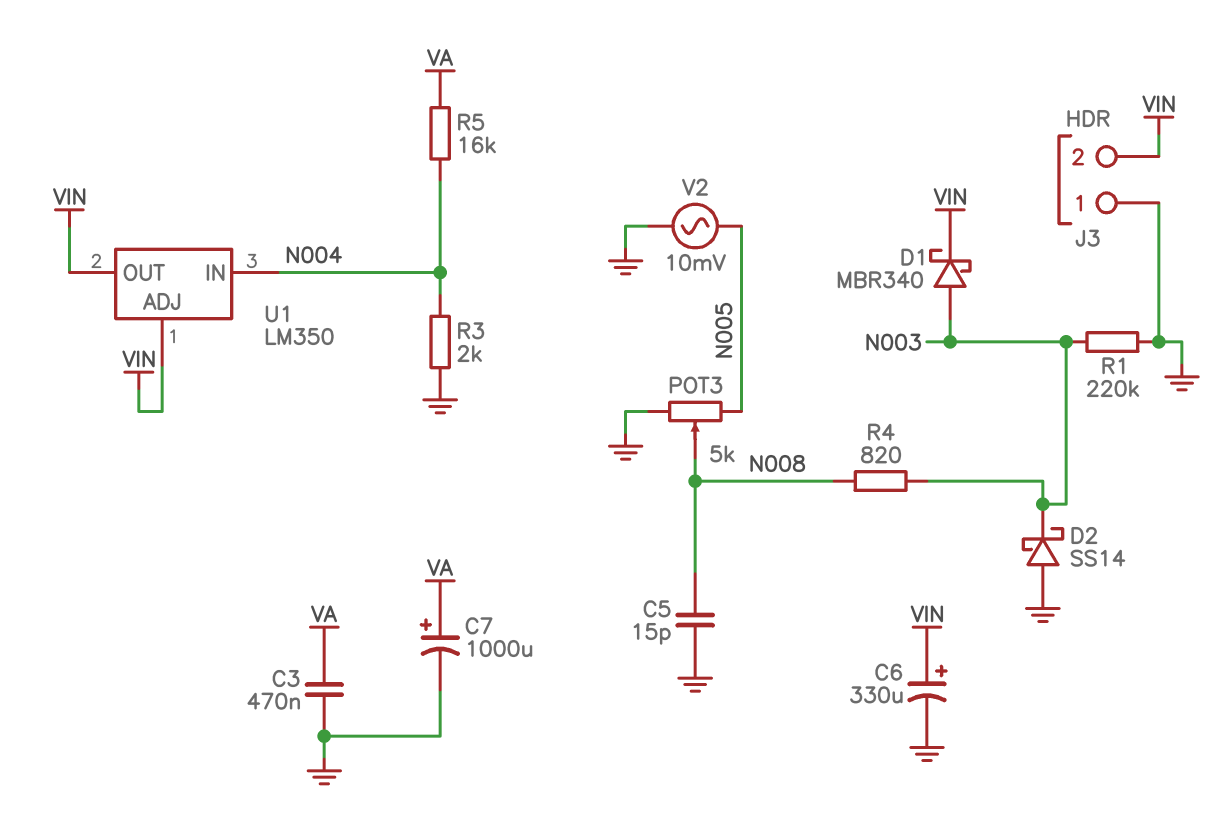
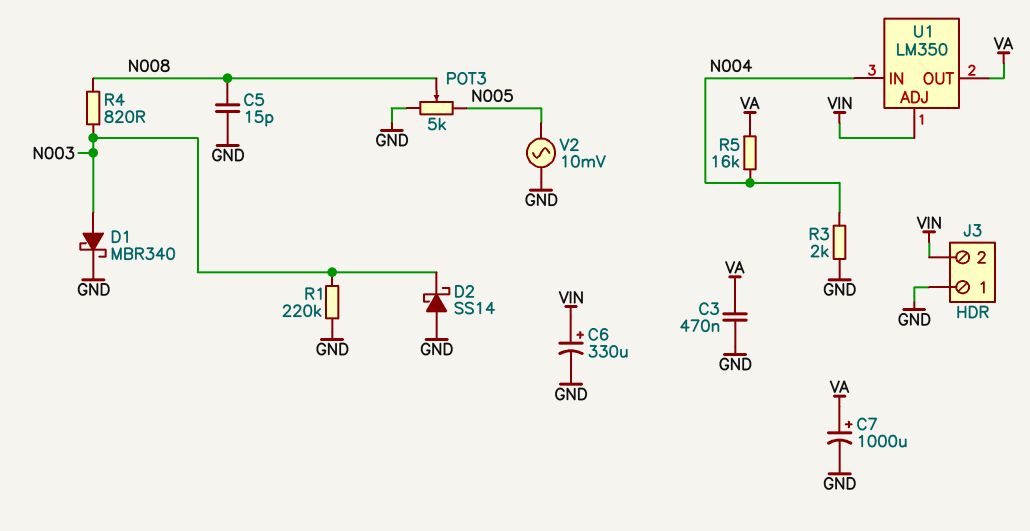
D1: schottky MBR340 (A N003, K VIN) -> schottky MBR340 (A N003, K GND)
U1 pin OUT: VIN -> VA

